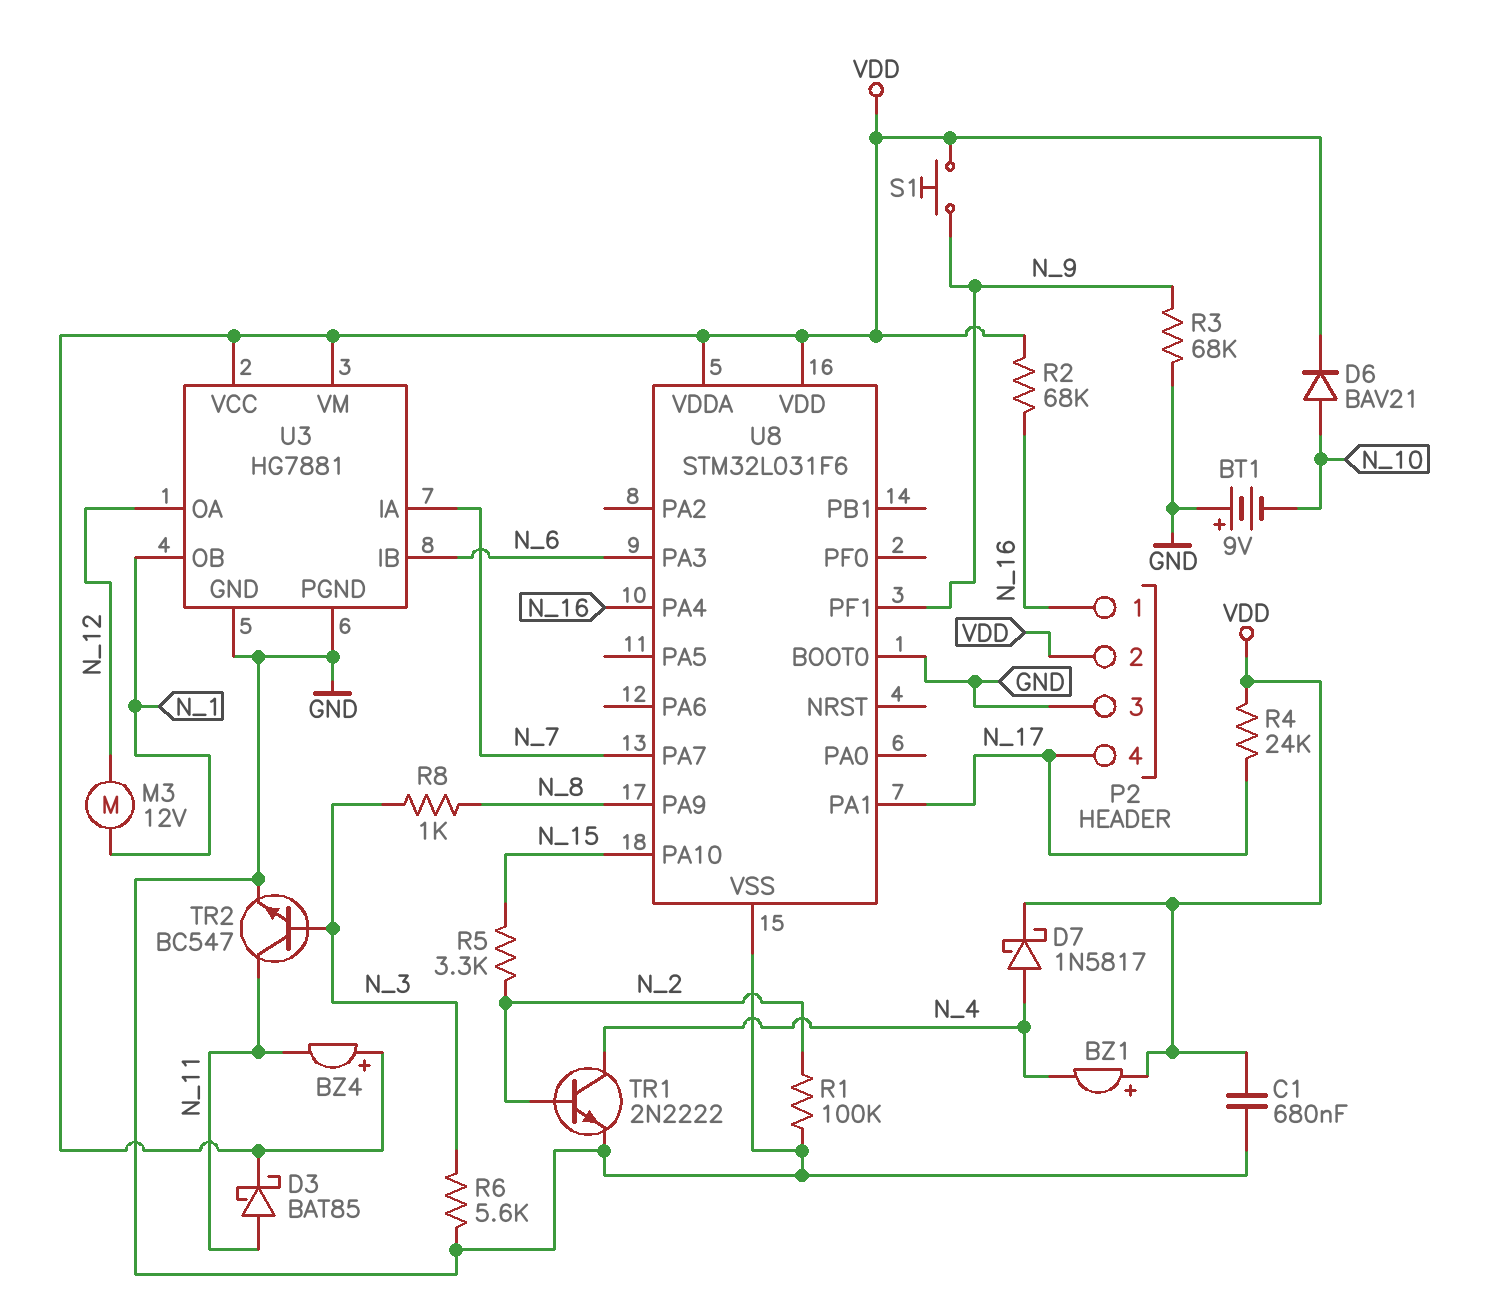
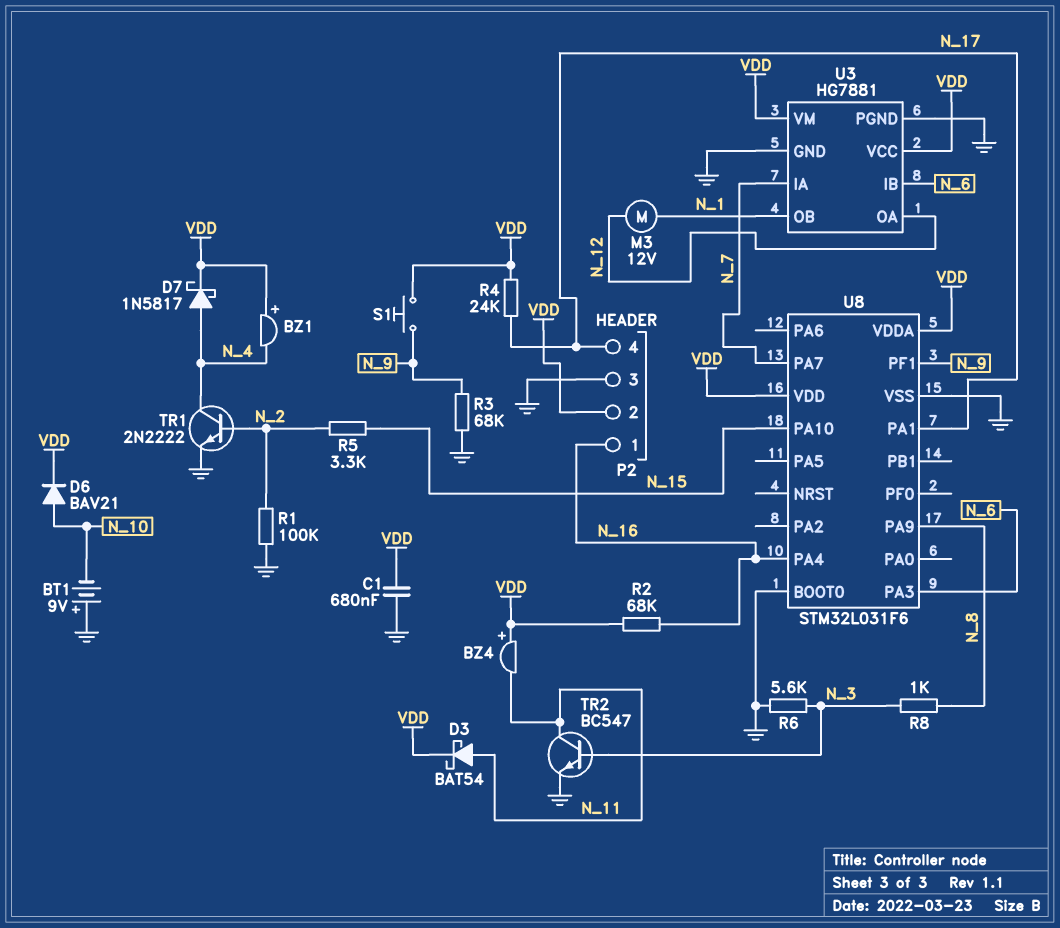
D3: schottky BAT85 (A N_11, K VDD) -> schottky BAT54 (A N_11, K VDD)

